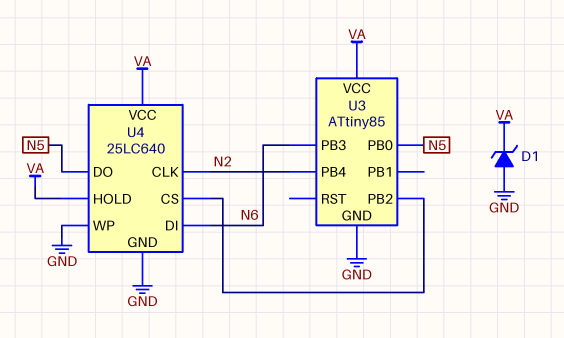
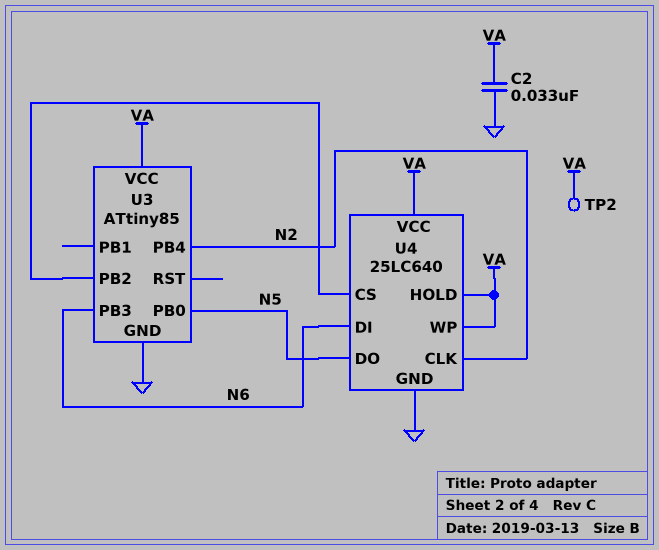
C2: none -> 33nF (GND, VA)
D1: zener (A GND, K VA) -> none
TP2: none -> test point (VA)
U4 pin WP: GND -> VA

